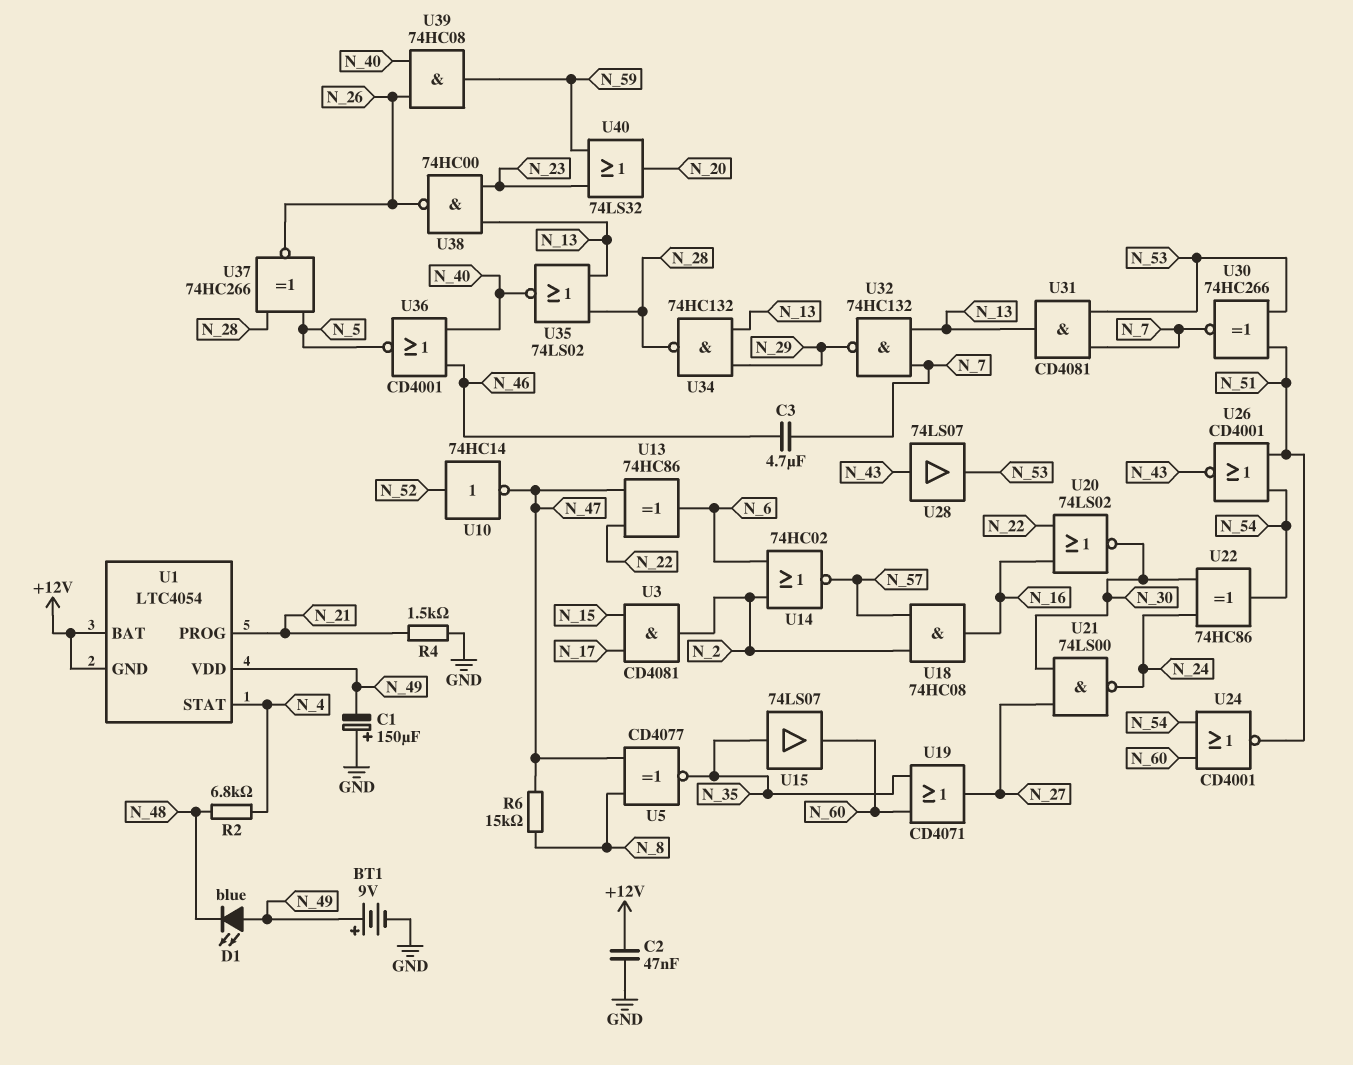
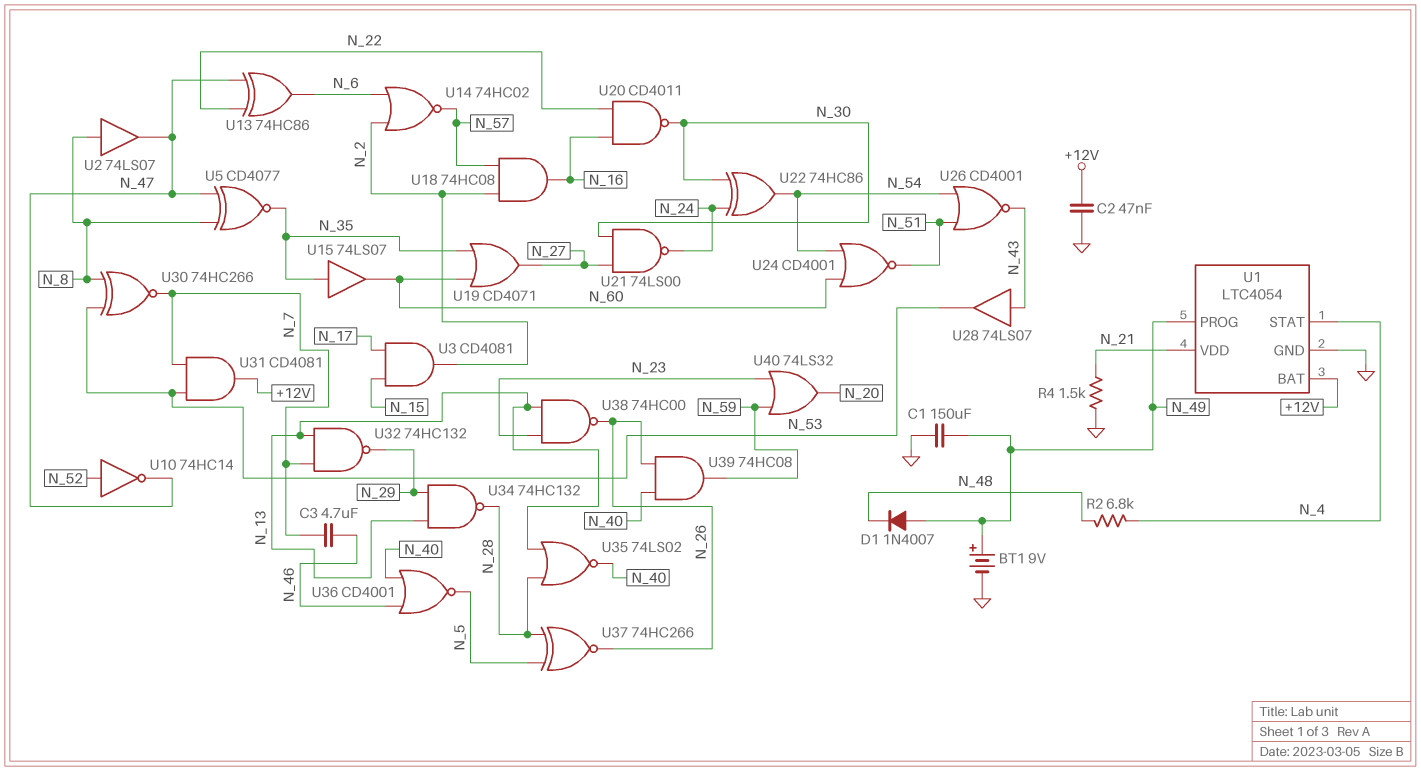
C1: 150uF (plus GND, minus N_49) -> 150uF (GND, N_49)
D1: LED blue (A N_49, K N_48) -> diode 1N4007 (A N_49, K N_48)
R6: 15k (N_8, N_47) -> none
U1 pin GND: +12V -> GND
U1 pin PROG: N_21 -> N_49
U1 pin VDD: N_49 -> N_21
U2: none -> buffer 74LS07 (in N_8, out N_47)
U20: NOR 74LS02 (in N_16, in N_22, out N_30) -> NAND CD4011 (in N_16, in N_22, out N_30)
U30: XNOR 74HC266 (in N_51, in N_53, out N_7) -> XNOR 74HC266 (in N_8, in N_53, out N_7)
U31: AND CD4081 (in N_7, in N_53, out N_13) -> AND CD4081 (in N_7, in N_53, out +12V)

